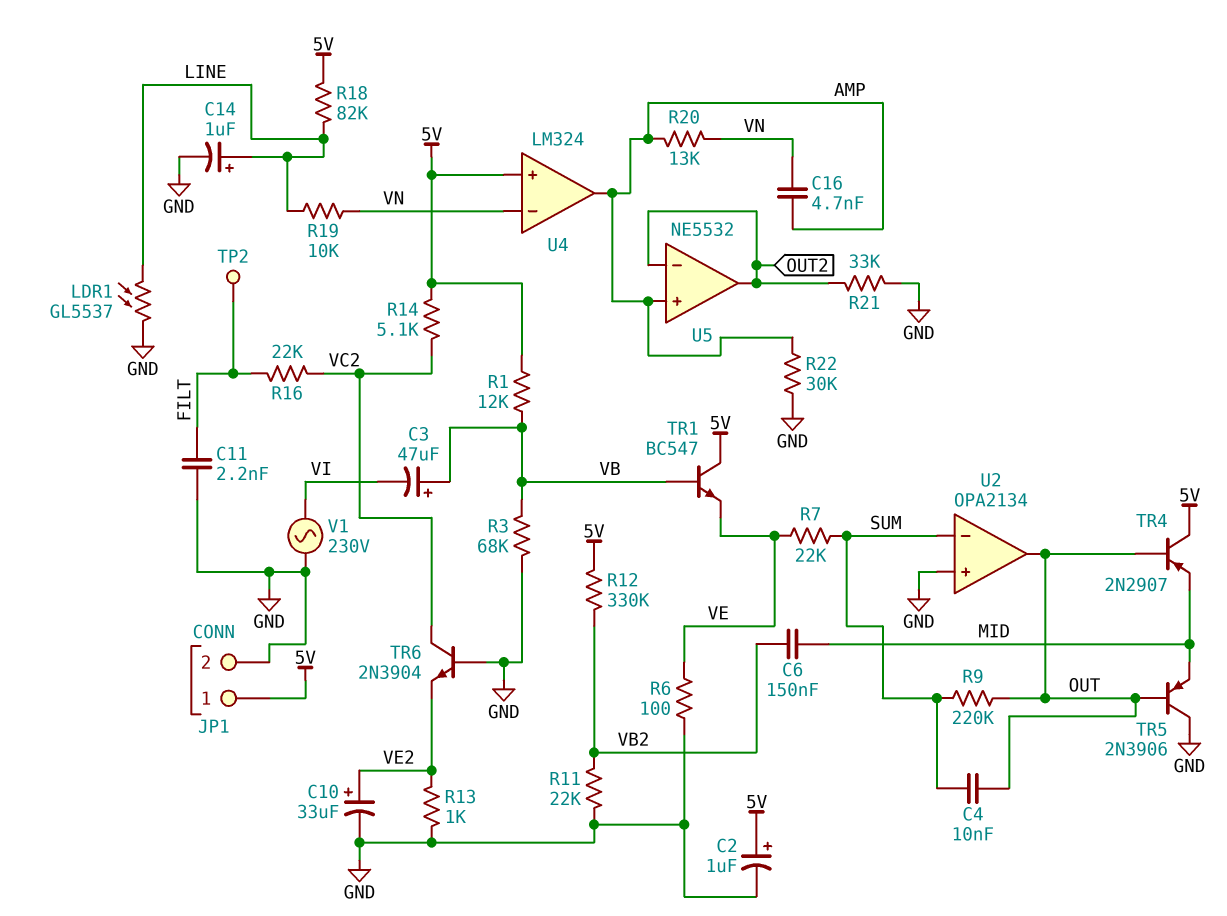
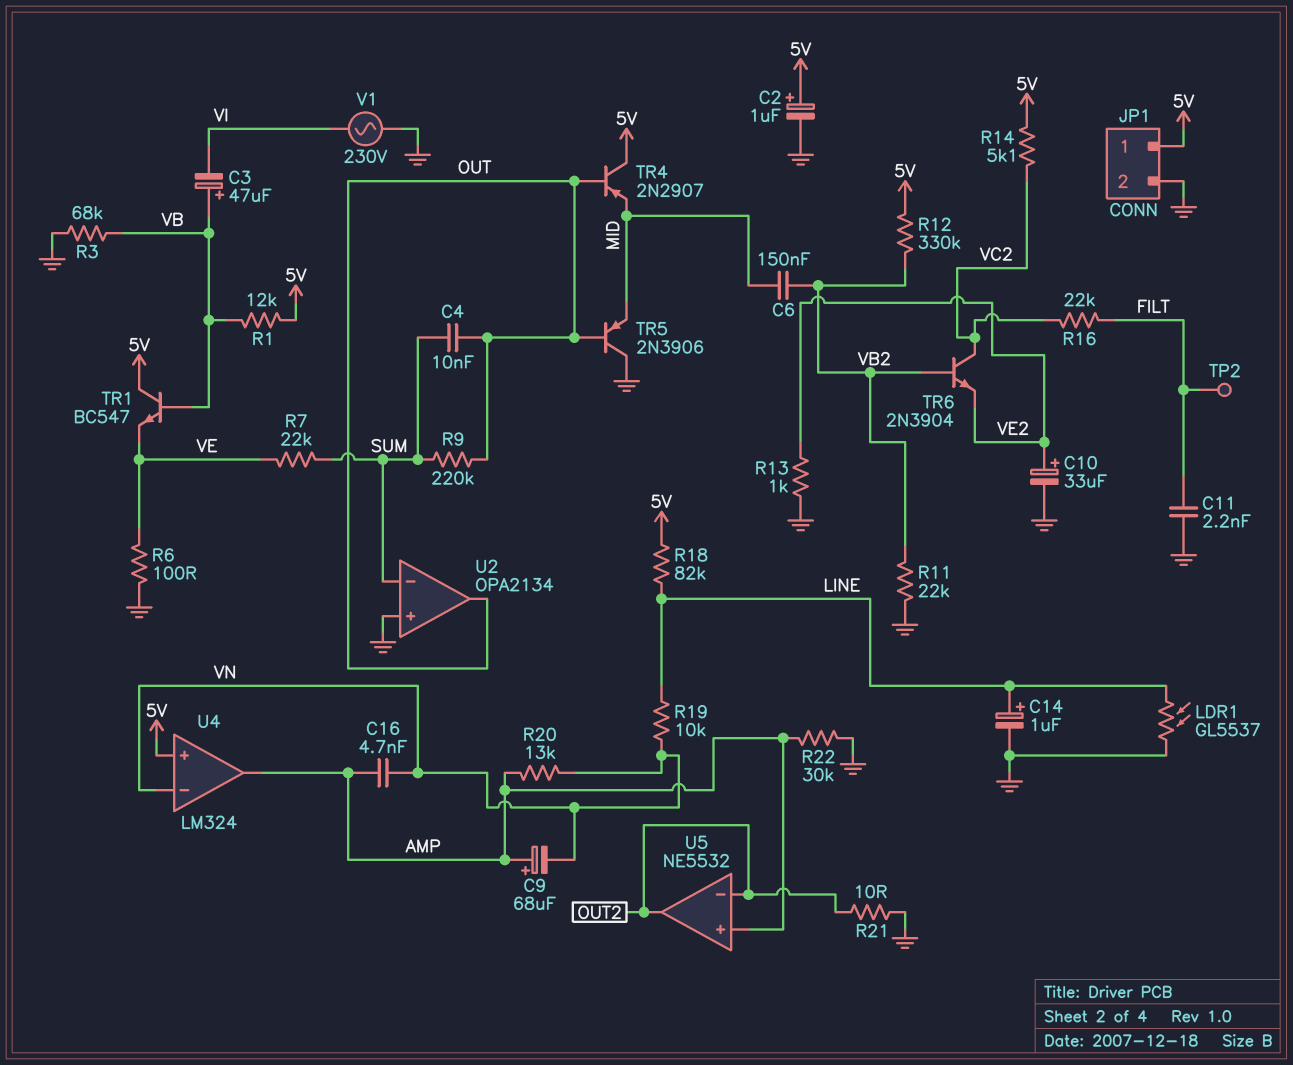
C9: none -> 68uF (plus AMP, minus VN)
R21: 33k (GND, OUT2) -> 10 (GND, OUT2)
TR6: NPN 2N3904 (B GND, C VC2, E VE2) -> NPN 2N3904 (B VB2, C VC2, E VE2)

